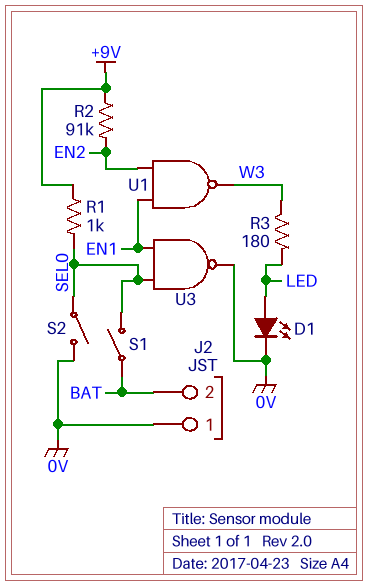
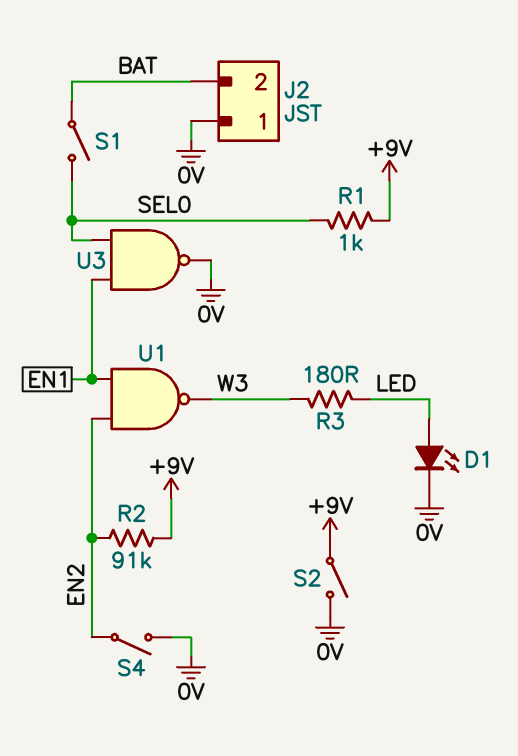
S2: switch (0V, SEL0) -> switch (+9V, 0V)
S4: none -> switch (0V, EN2)

